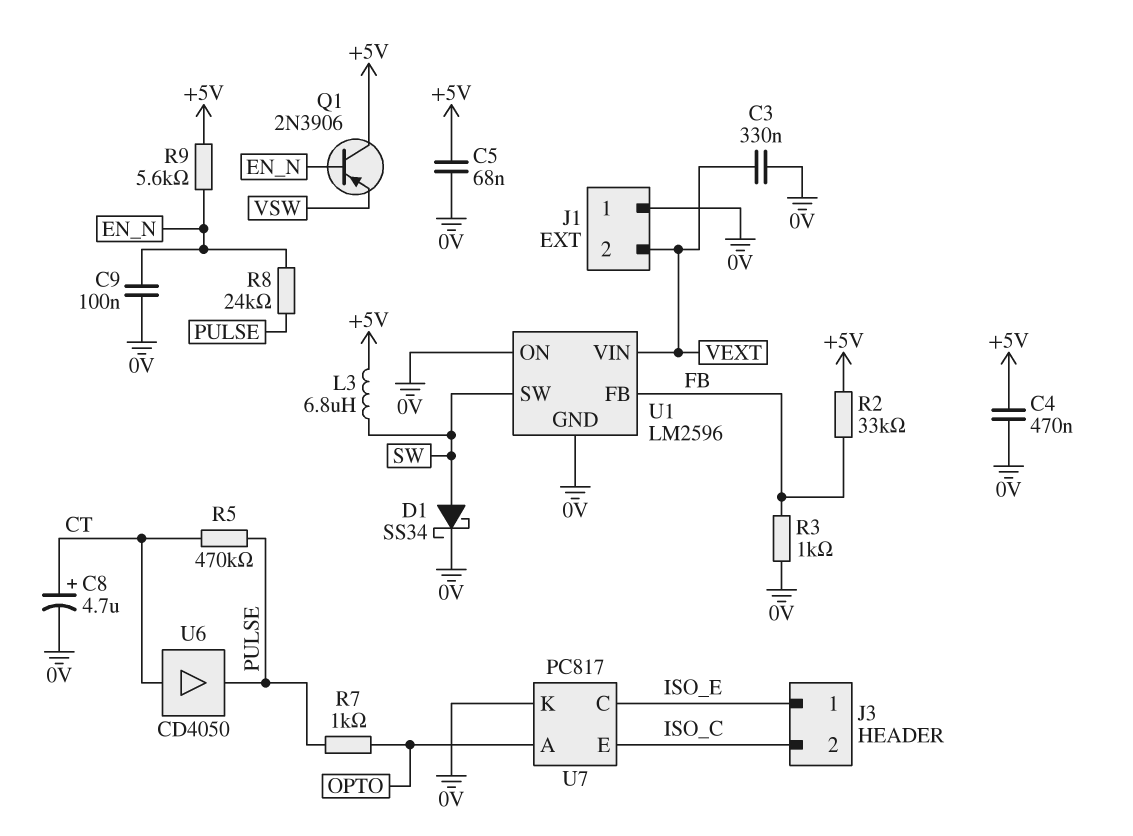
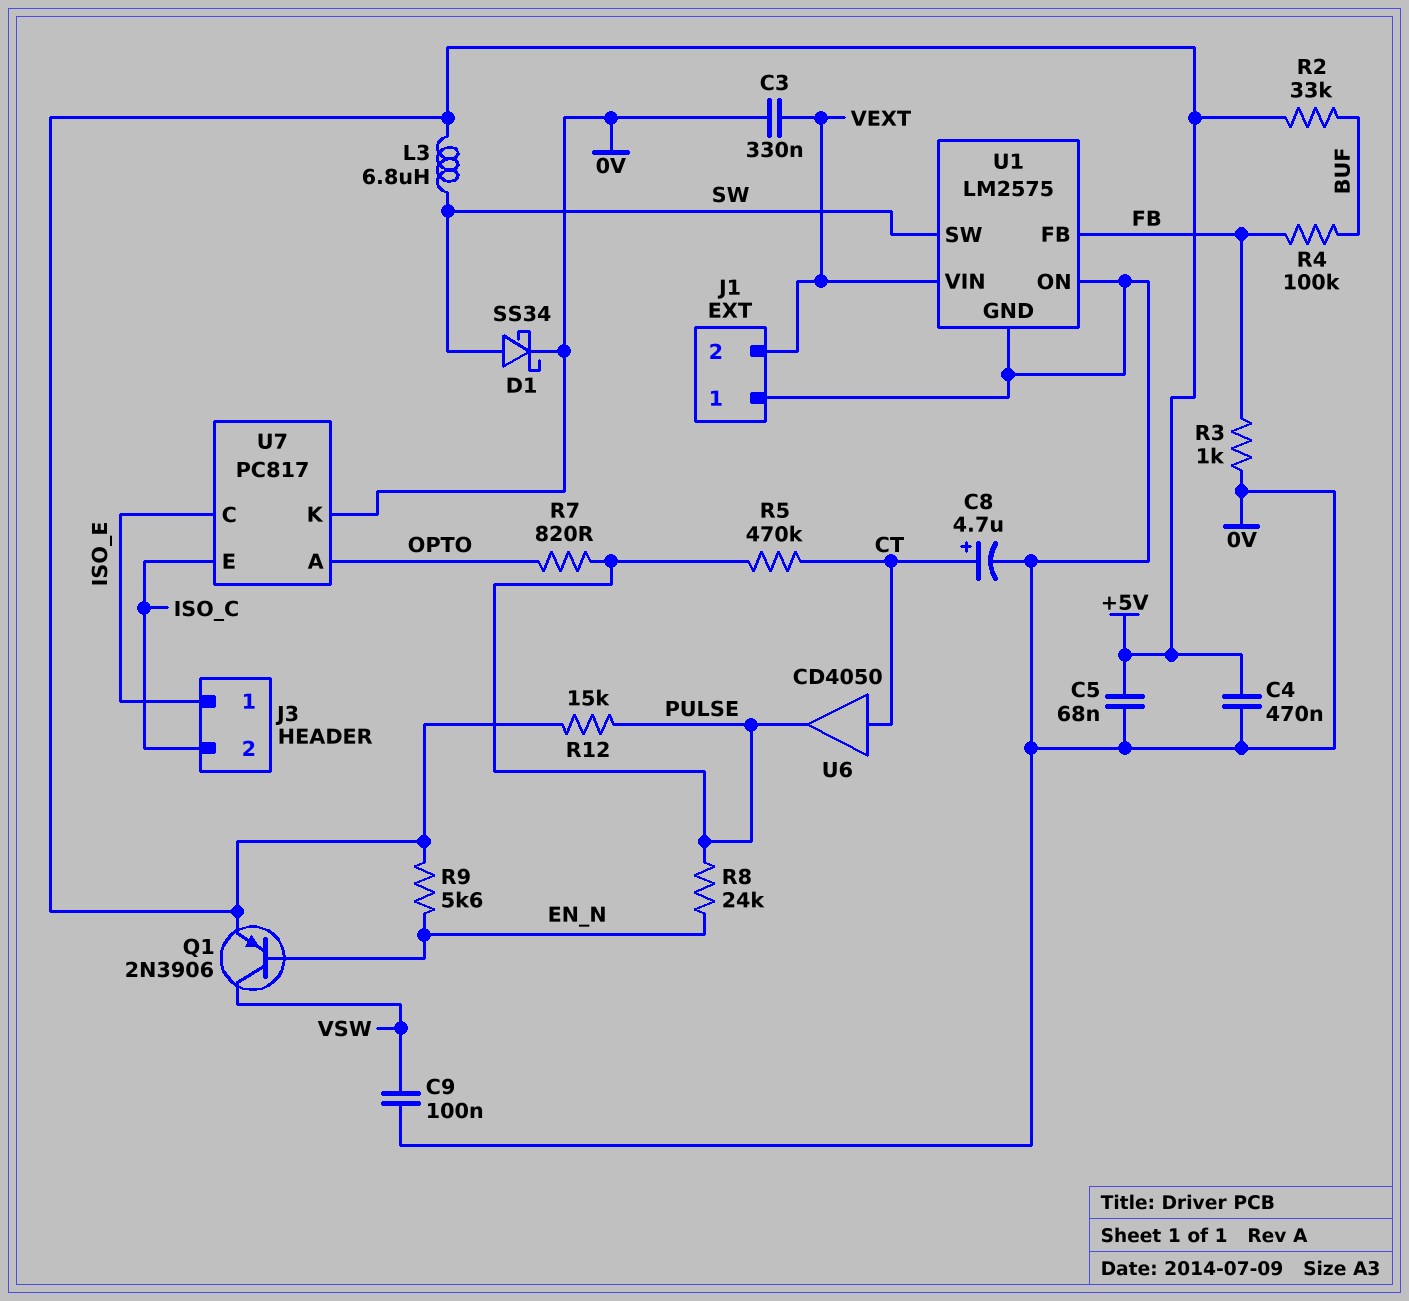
C9: 100nF (0V, EN_N) -> 100nF (0V, VSW)
Q1: PNP 2N3906 (B EN_N, C +5V, E VSW) -> PNP 2N3906 (B EN_N, C VSW, E +5V)
R2: 33k (+5V, FB) -> 33k (+5V, BUF)
R4: none -> 100k (BUF, FB)
R7: 1k (OPTO, PULSE) -> 820 (OPTO, PULSE)
R12: none -> 15k (+5V, PULSE)
U1: LM2596 -> LM2575

